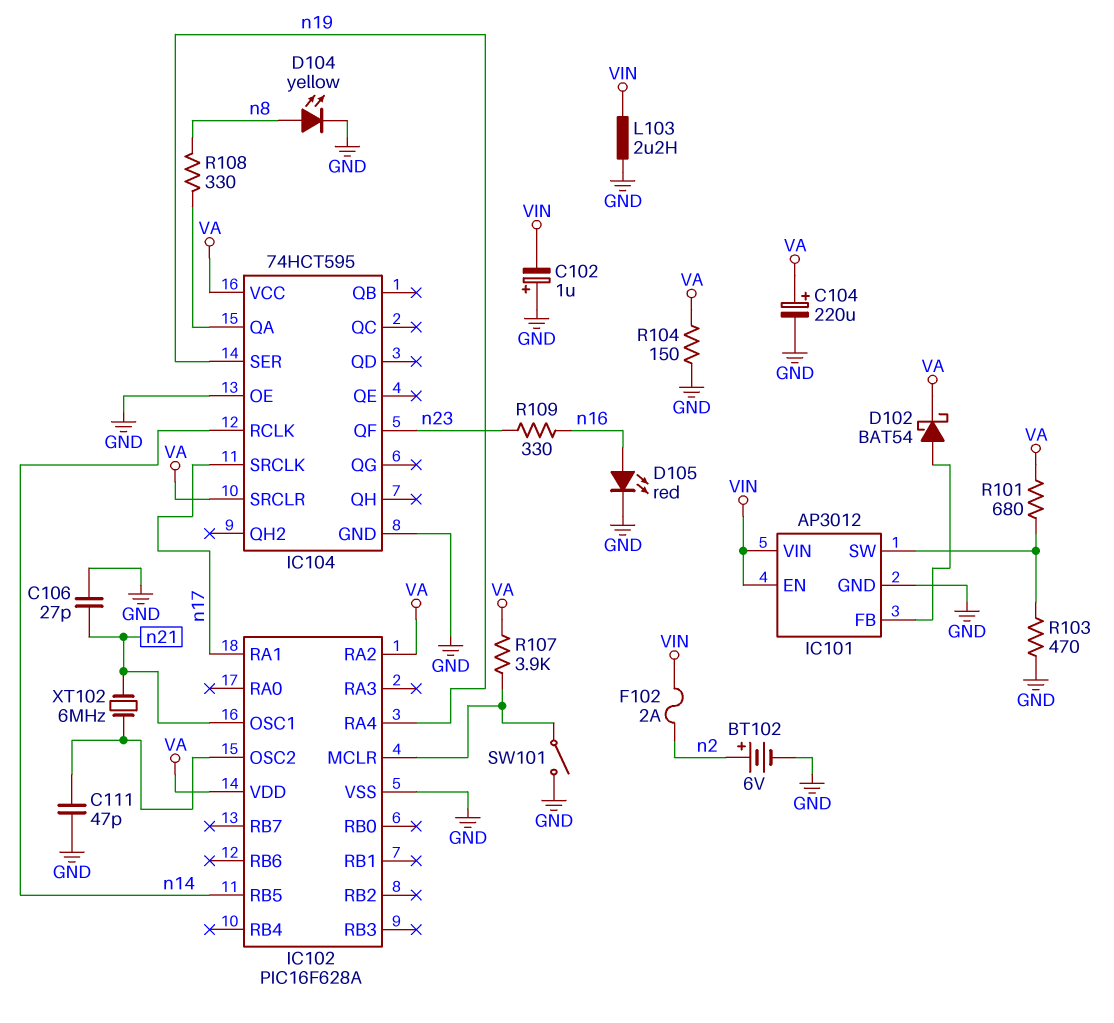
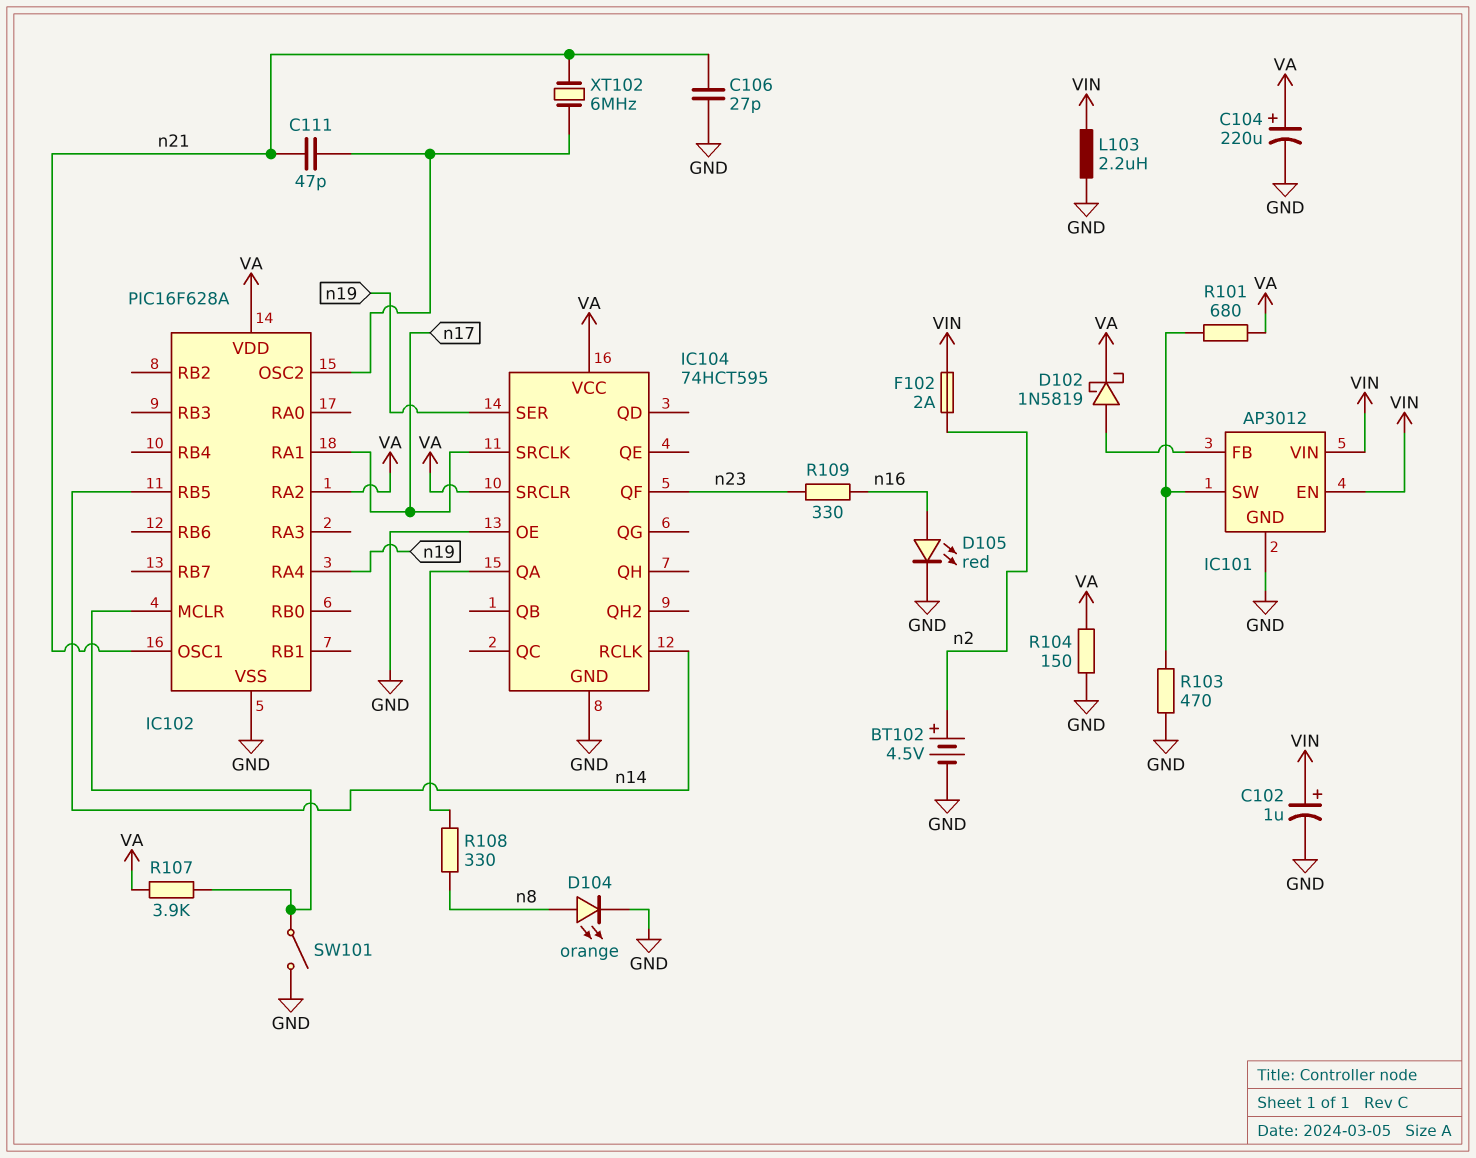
BT102: 6V (plus n2, minus GND) -> 4.5V (plus n2, minus GND)
C102: 1uF (plus GND, minus VIN) -> 1uF (plus VIN, minus GND)
C111: 47pF (GND, IC102/OSC2) -> 47pF (IC102/OSC2, n21)
D102: schottky BAT54 (A IC101/FB, K VA) -> schottky 1N5819 (A IC101/FB, K VA)
D104: LED yellow (A n8, K GND) -> LED orange (A n8, K GND)

